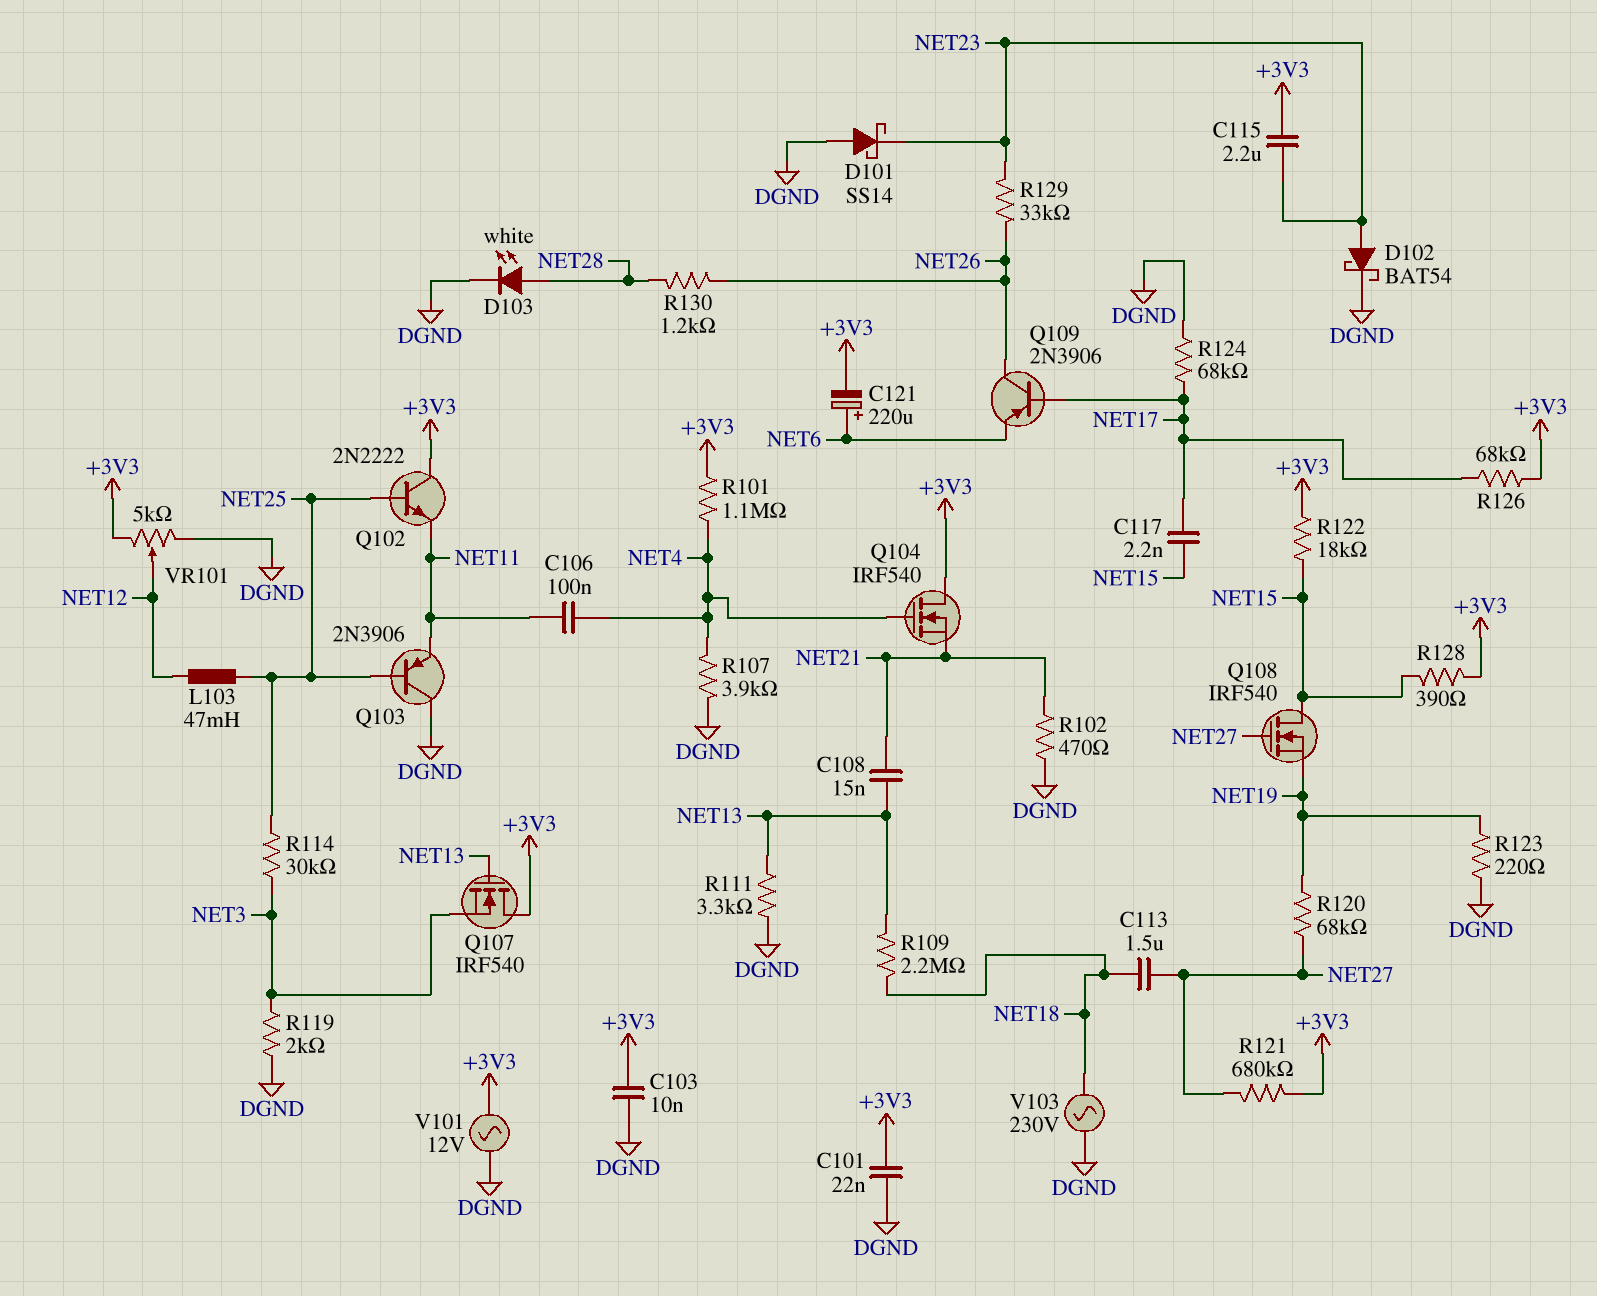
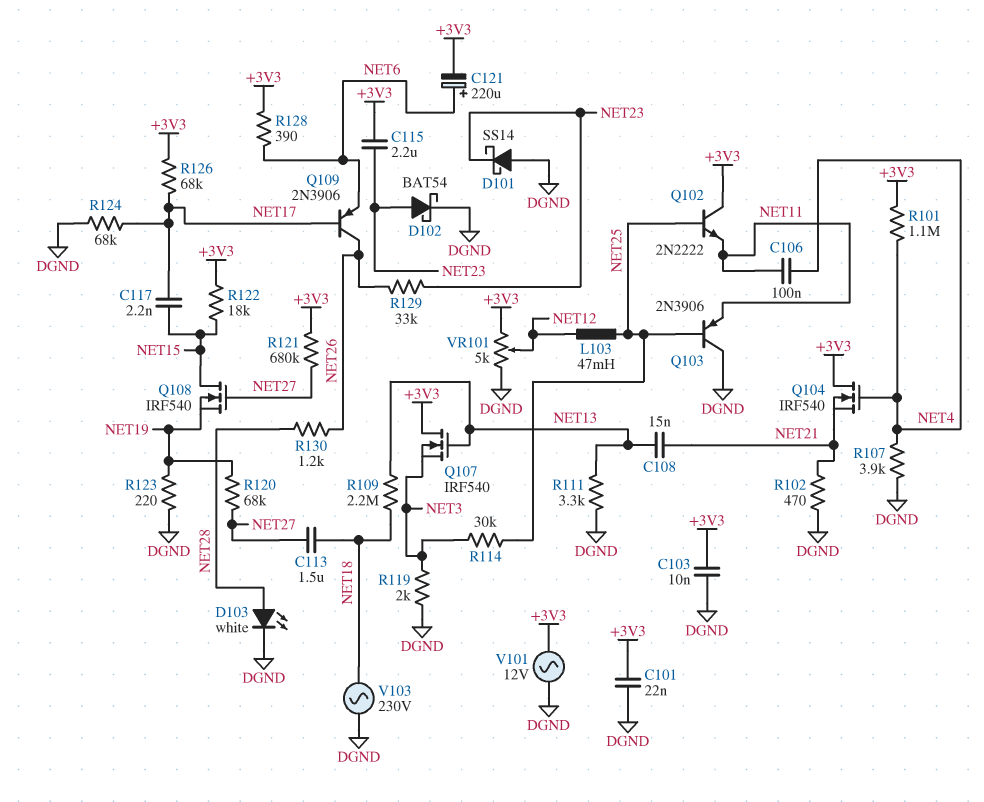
R128: 390 (+3V3, NET15) -> 390 (+3V3, NET6)

